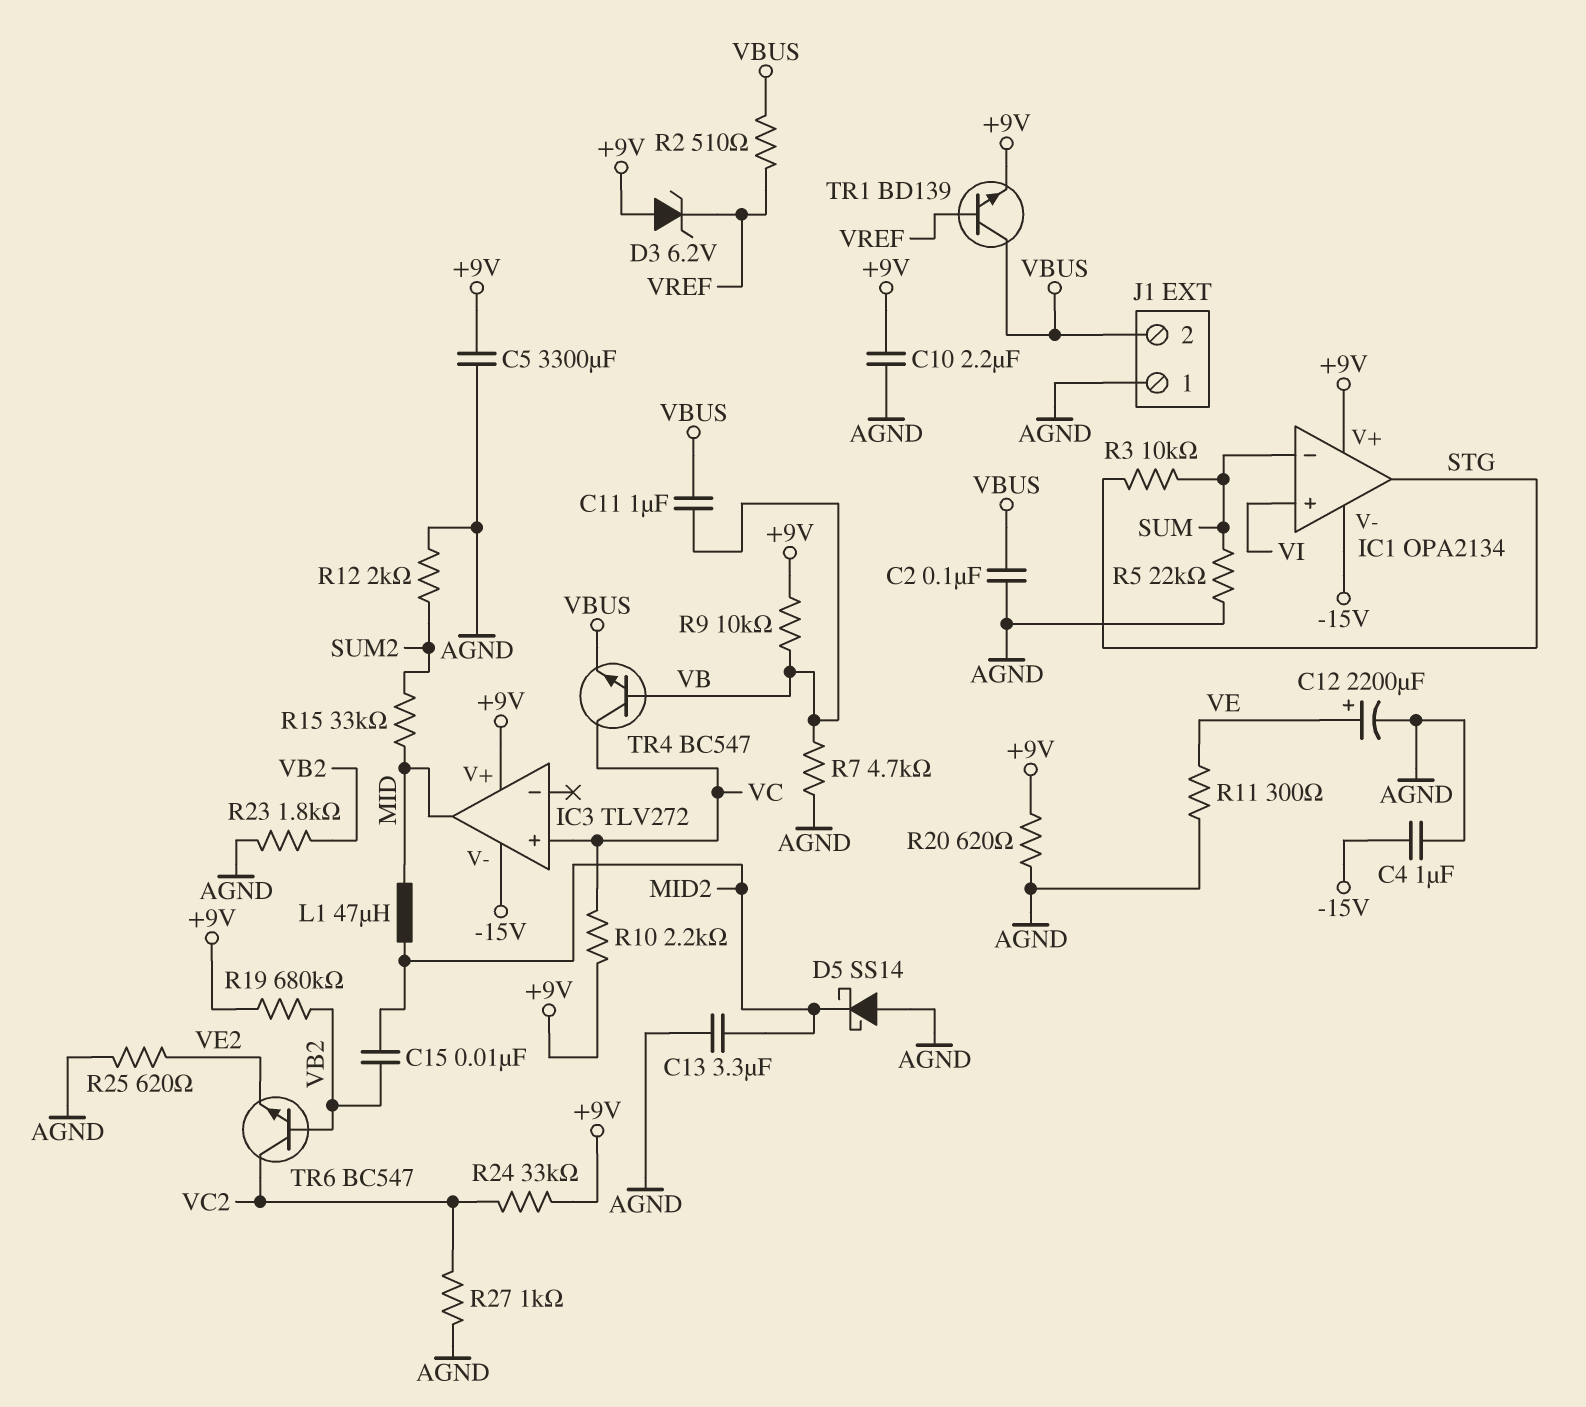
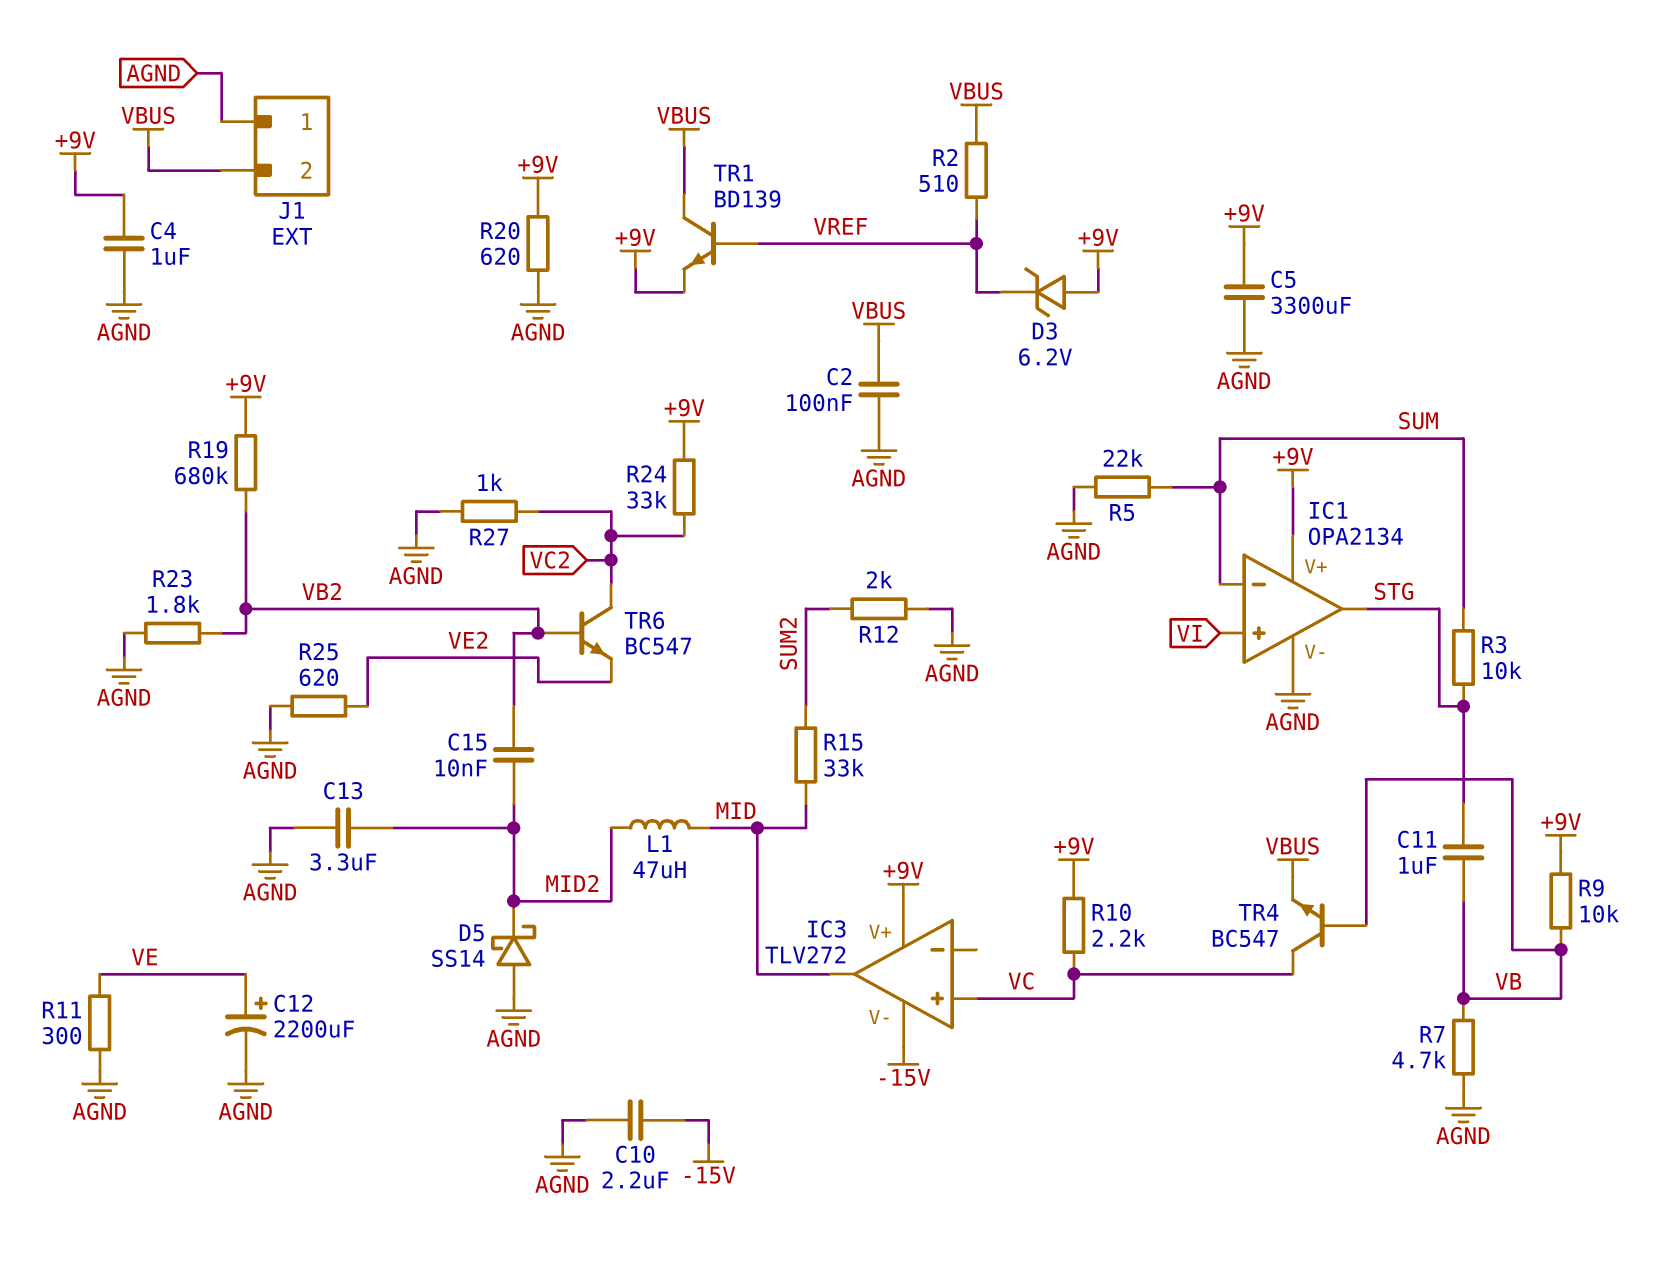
C4: 1uF (-15V, AGND) -> 1uF (+9V, AGND)
C10: 2.2uF (+9V, AGND) -> 2.2uF (-15V, AGND)
C11: 1uF (VB, VBUS) -> 1uF (STG, VB)
IC1 pin V-: -15V -> AGND

